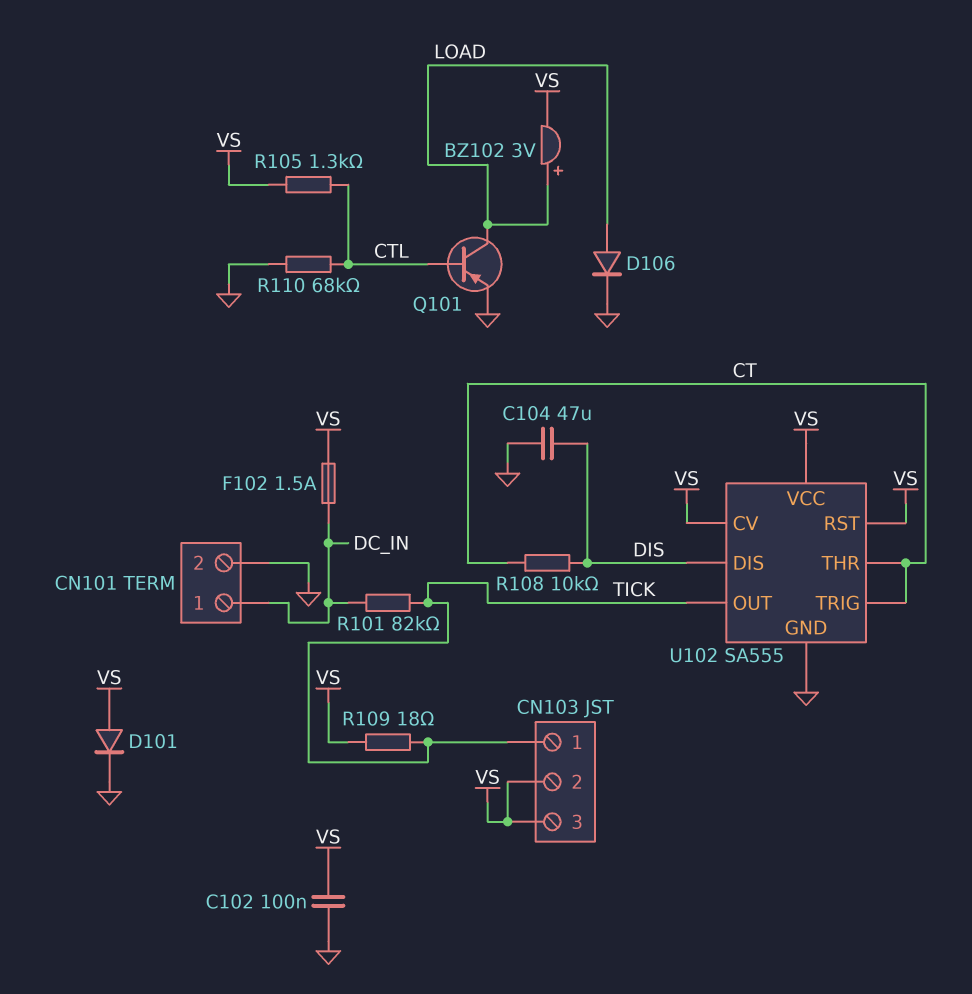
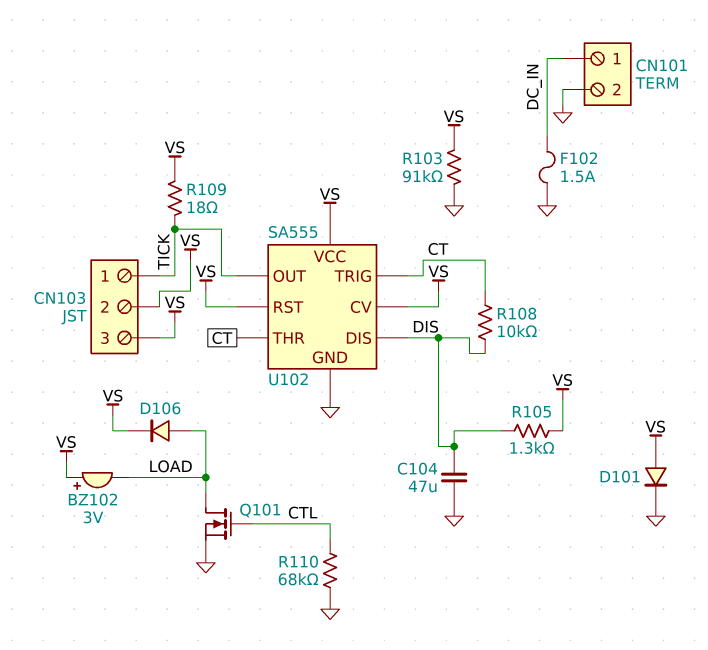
BZ102: buzzer 3V (plus LOAD, minus VS) -> buzzer 3V (plus VS, minus LOAD)
C102: 100nF (GND, VS) -> none
D106: diode (A LOAD, K GND) -> diode (A LOAD, K VS)
F102: 1.5A (DC_IN, VS) -> 1.5A (DC_IN, GND)
Q101: PNP (B CTL, C LOAD, E GND) -> NMOS (G CTL, D LOAD, S GND)
R101: 82k (DC_IN, TICK) -> none
R103: none -> 91k (GND, VS)
R105: 1.3k (CTL, VS) -> 1.3k (DIS, VS)

